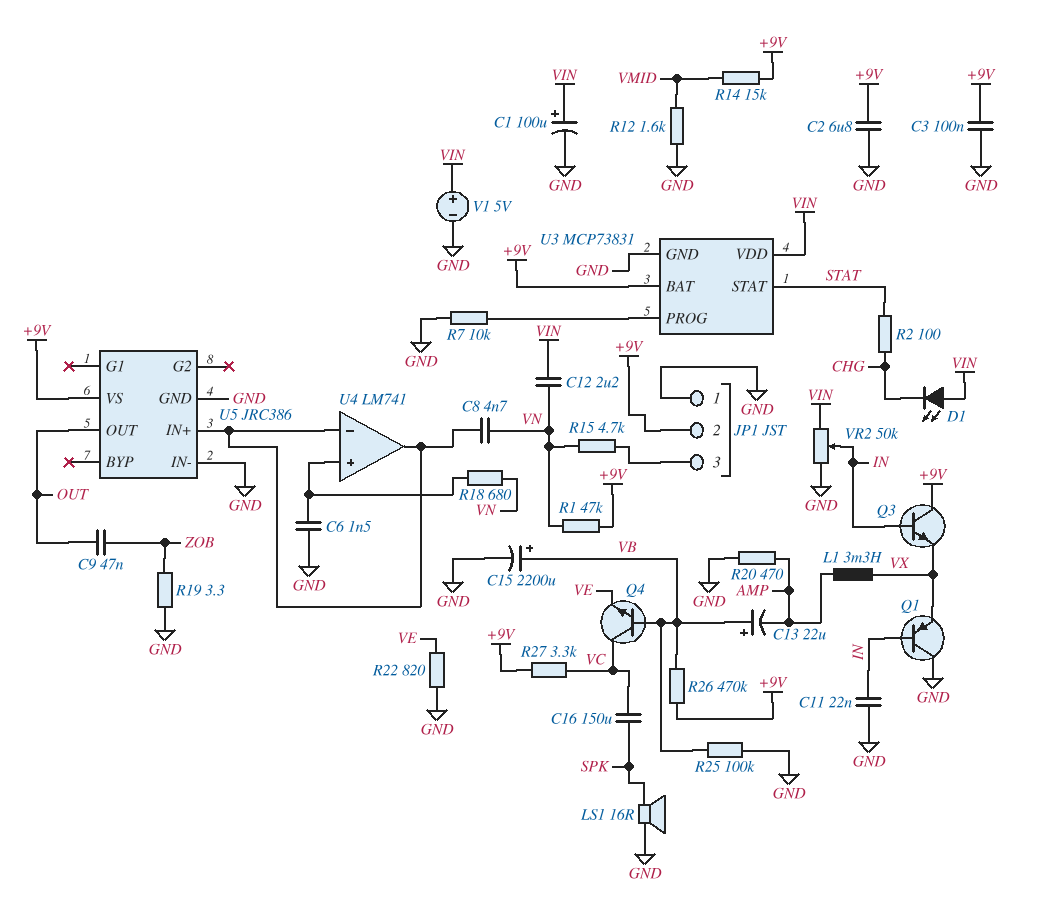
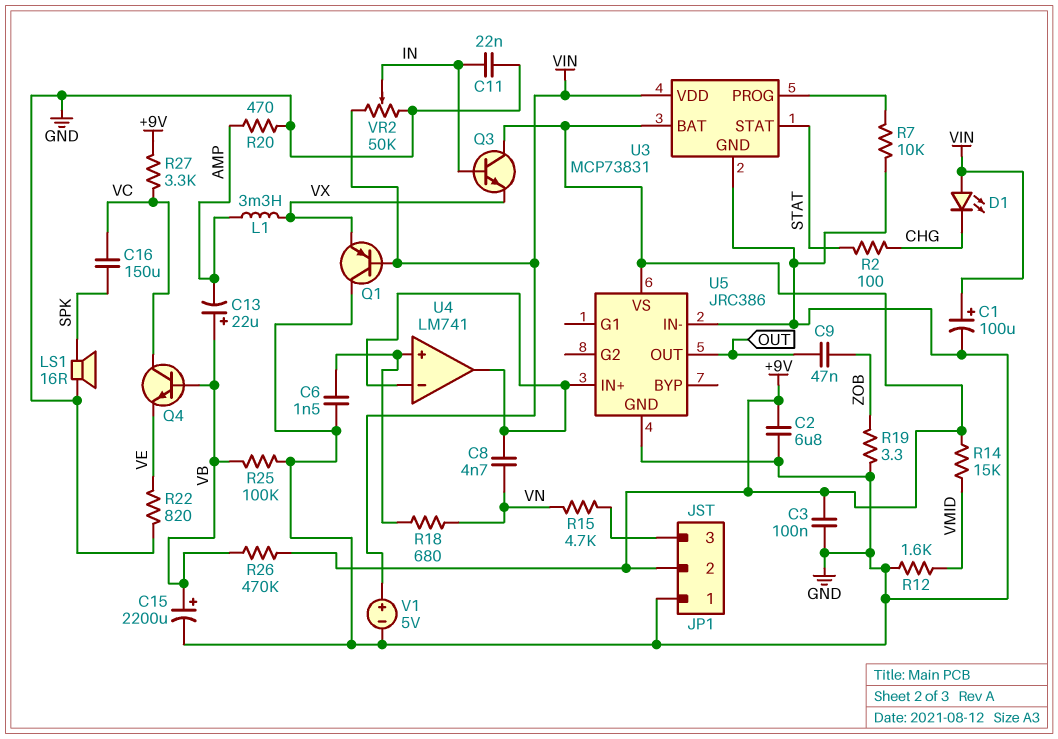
C12: 2.2uF (VIN, VN) -> none
Q1: PNP (B IN, C GND, E VX) -> PNP (B VIN, C GND, E VX)
R1: 47k (+9V, VN) -> none

